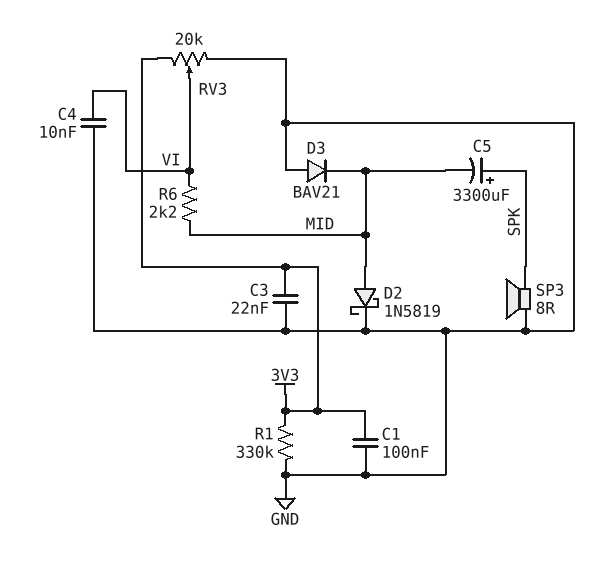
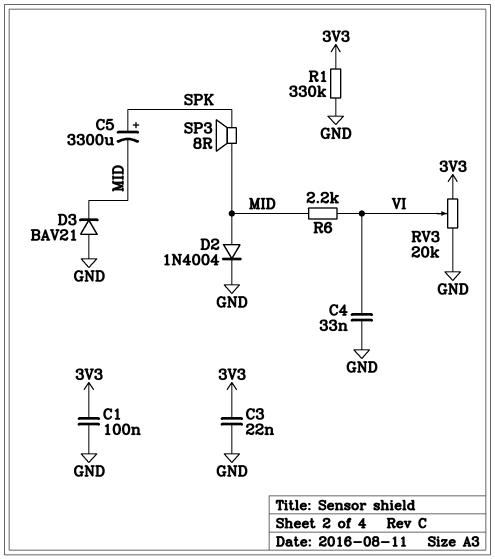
C4: 10nF (GND, VI) -> 33nF (GND, VI)
D2: schottky 1N5819 (A MID, K GND) -> diode 1N4004 (A MID, K GND)
SP3: speaker 8R (GND, SPK) -> speaker 8R (MID, SPK)

